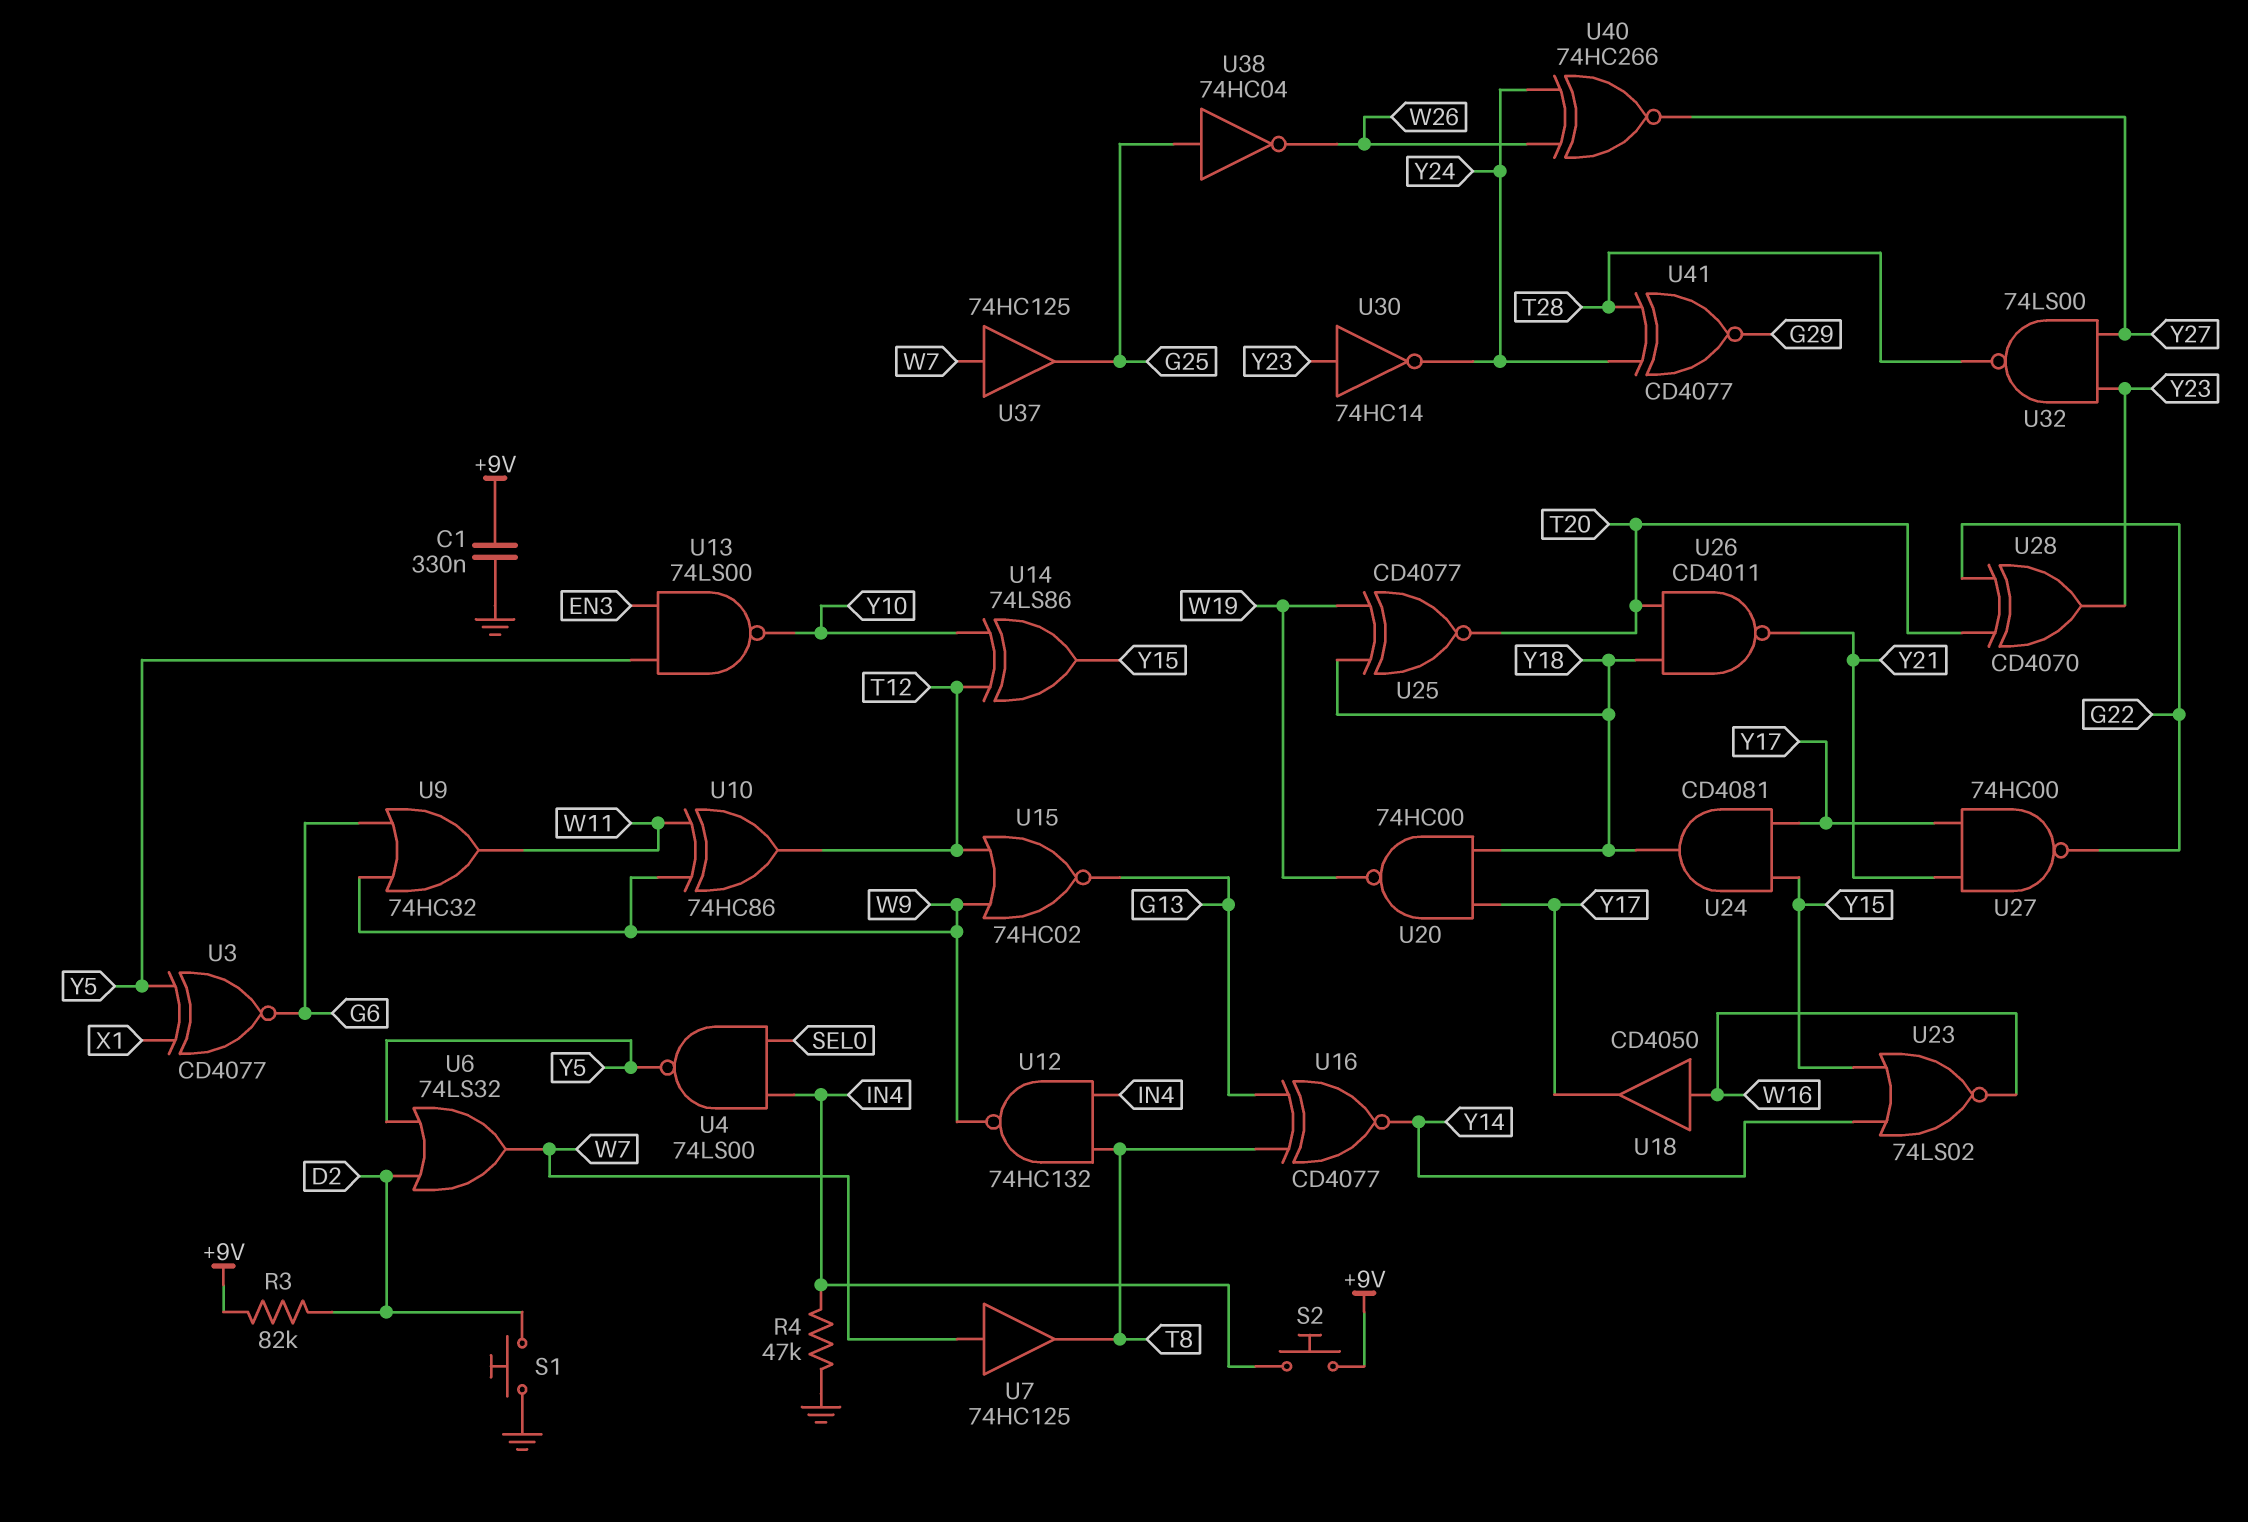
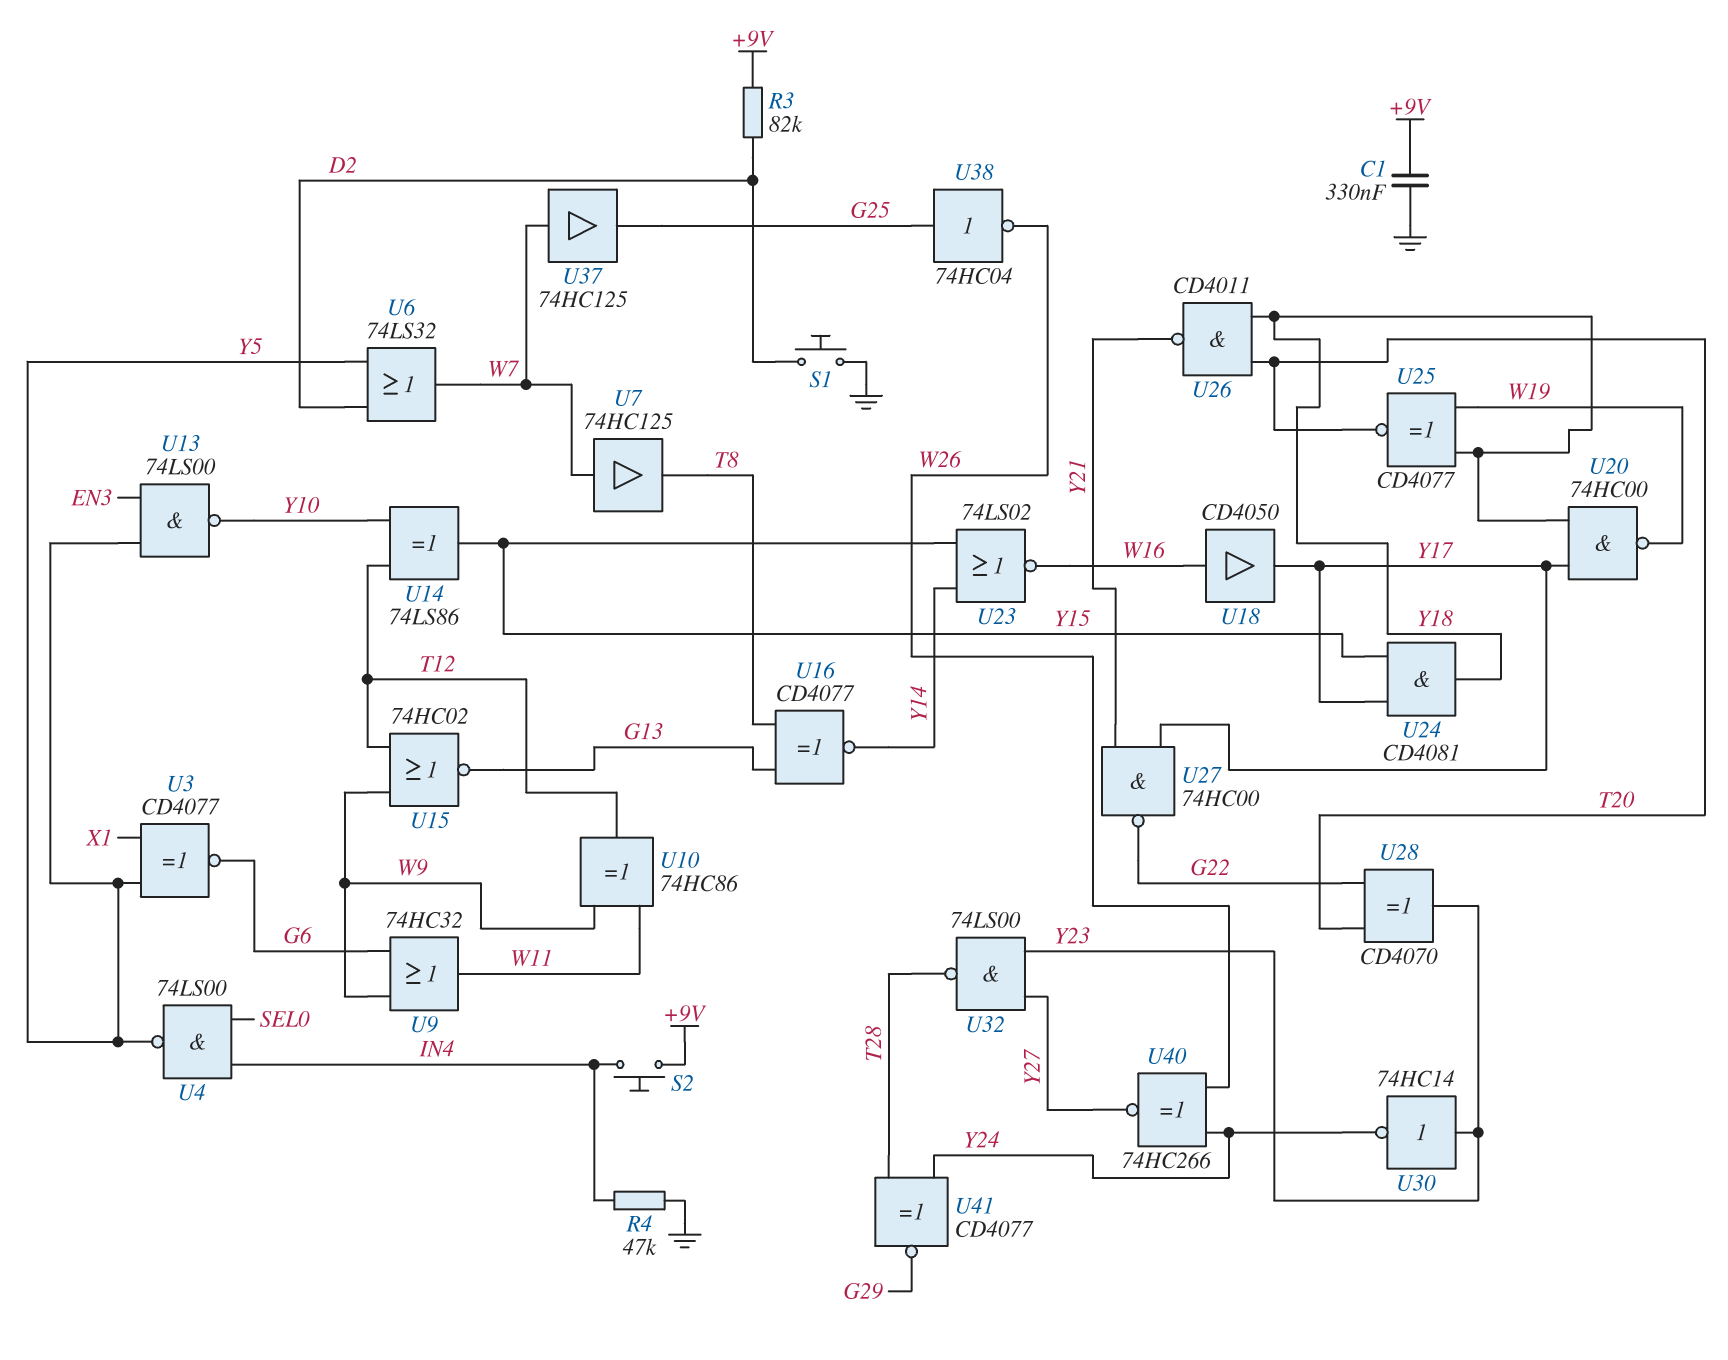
U12: NAND 74HC132 (in IN4, in T8, out W9) -> none

